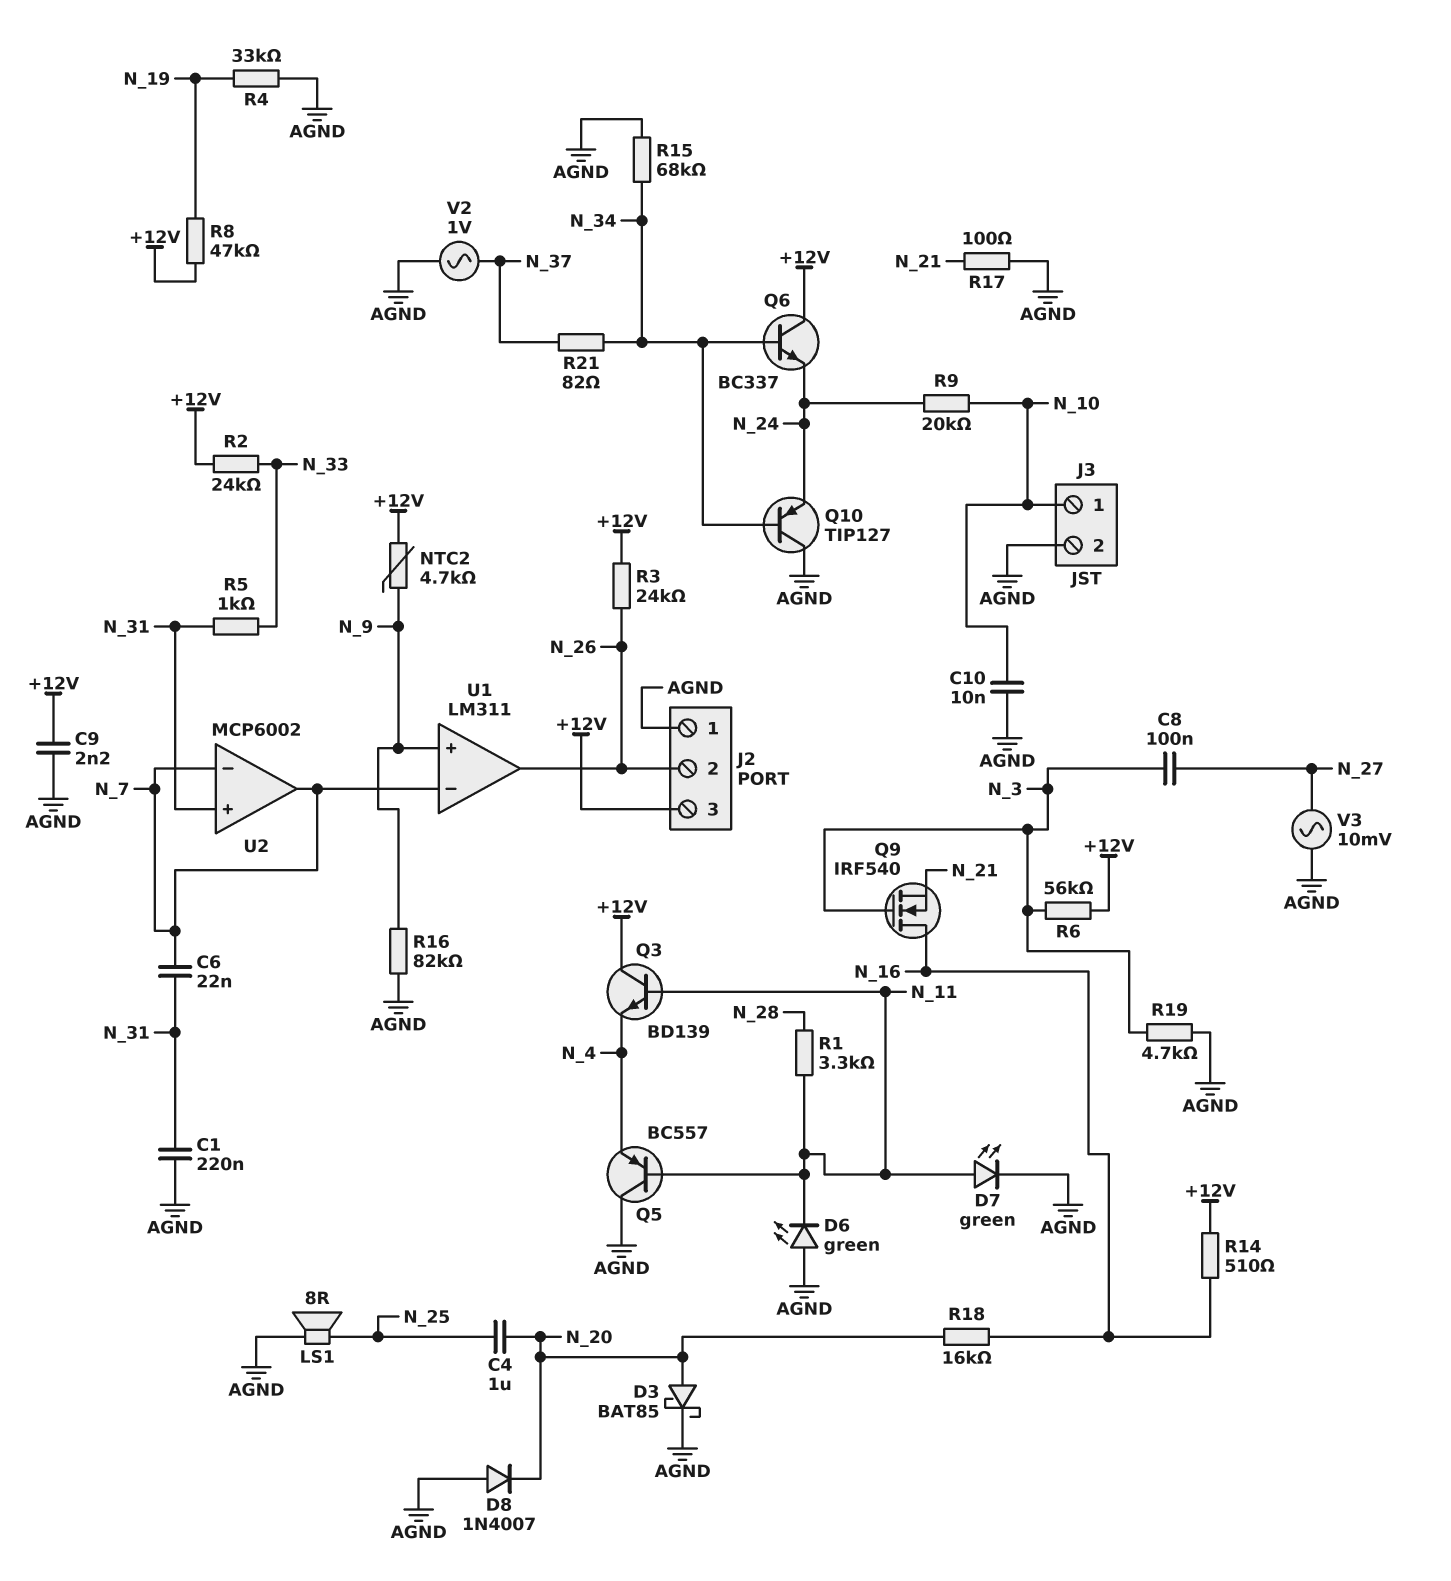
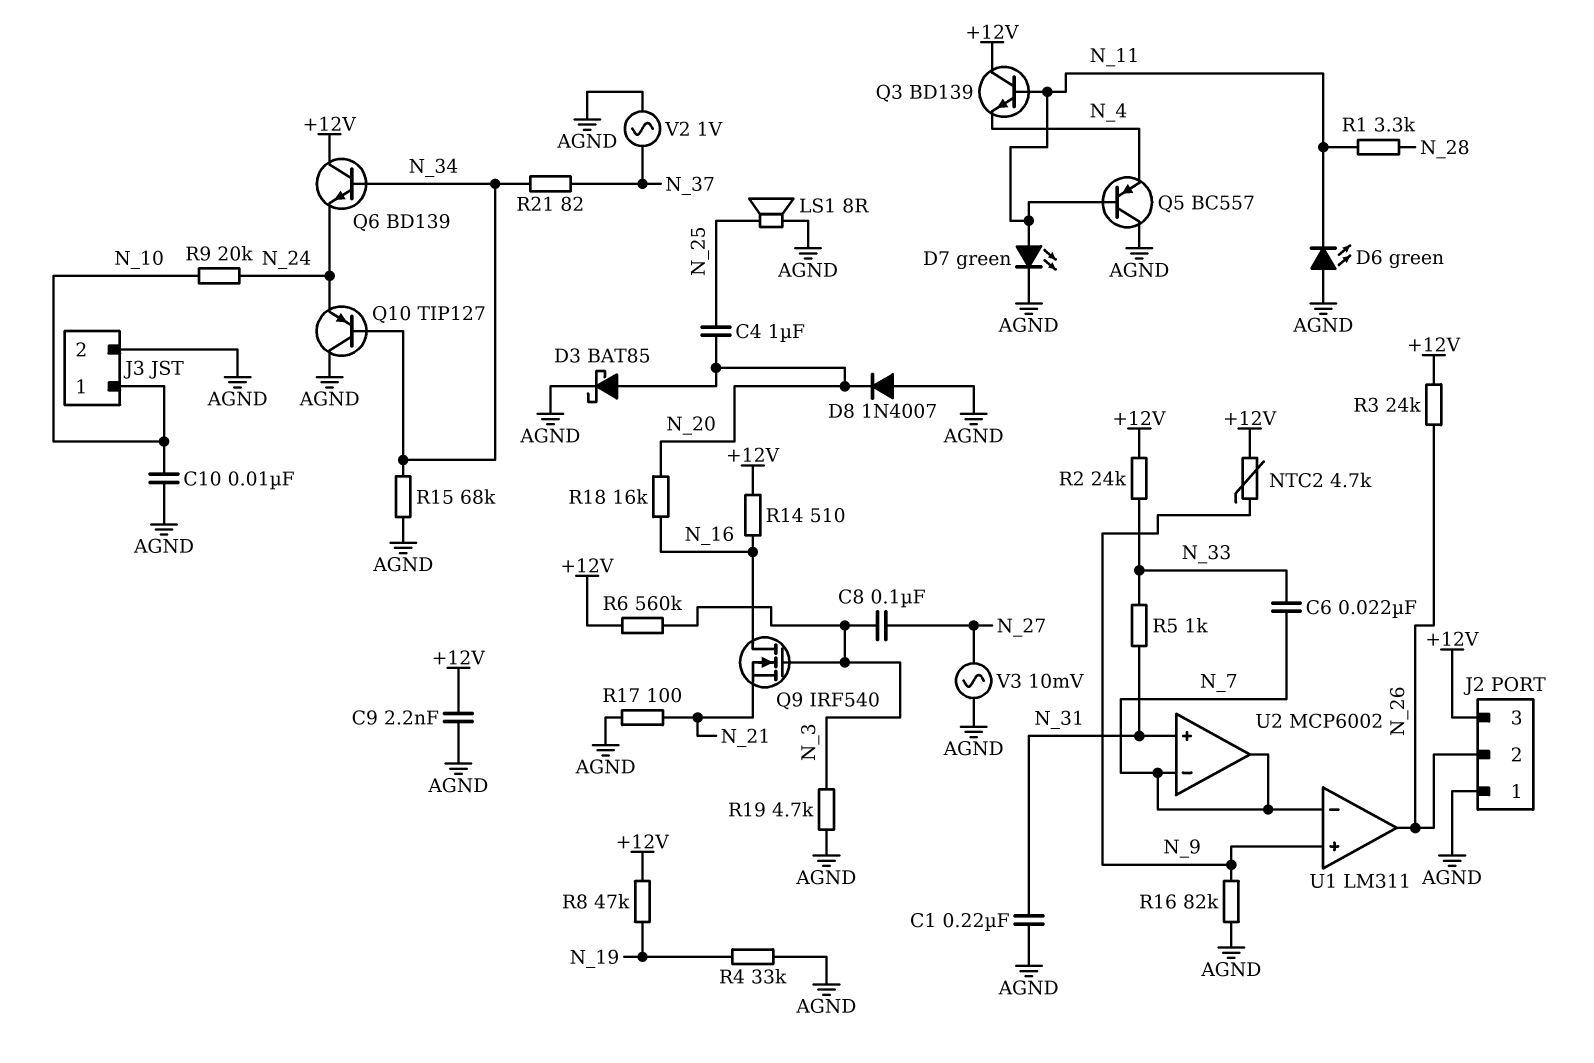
C6: 22nF (N_7, N_31) -> 22nF (N_7, N_33)
Q6: NPN BC337 (B N_34, C +12V, E N_24) -> NPN BD139 (B N_34, C +12V, E N_24)
R6: 56k (+12V, N_3) -> 560k (+12V, N_3)

